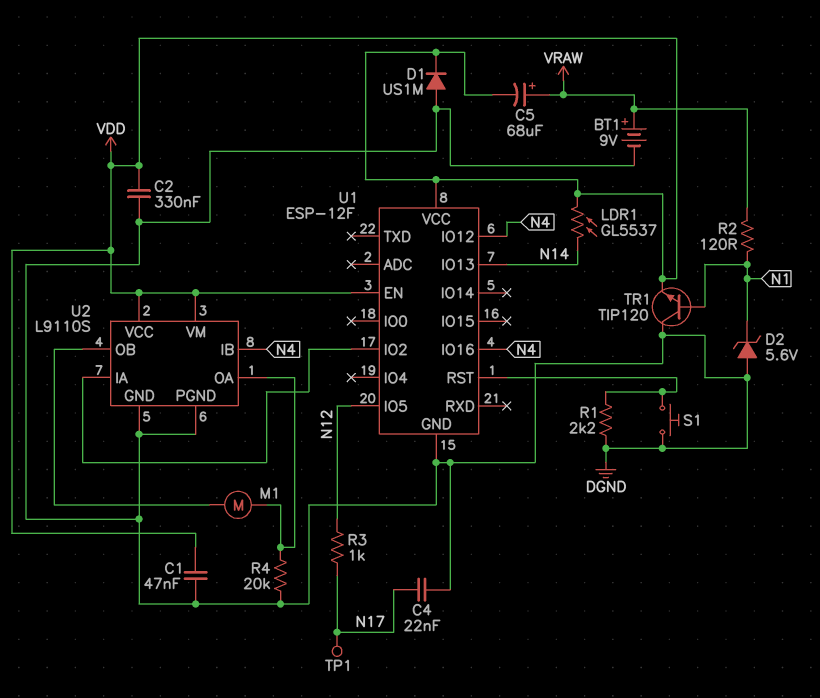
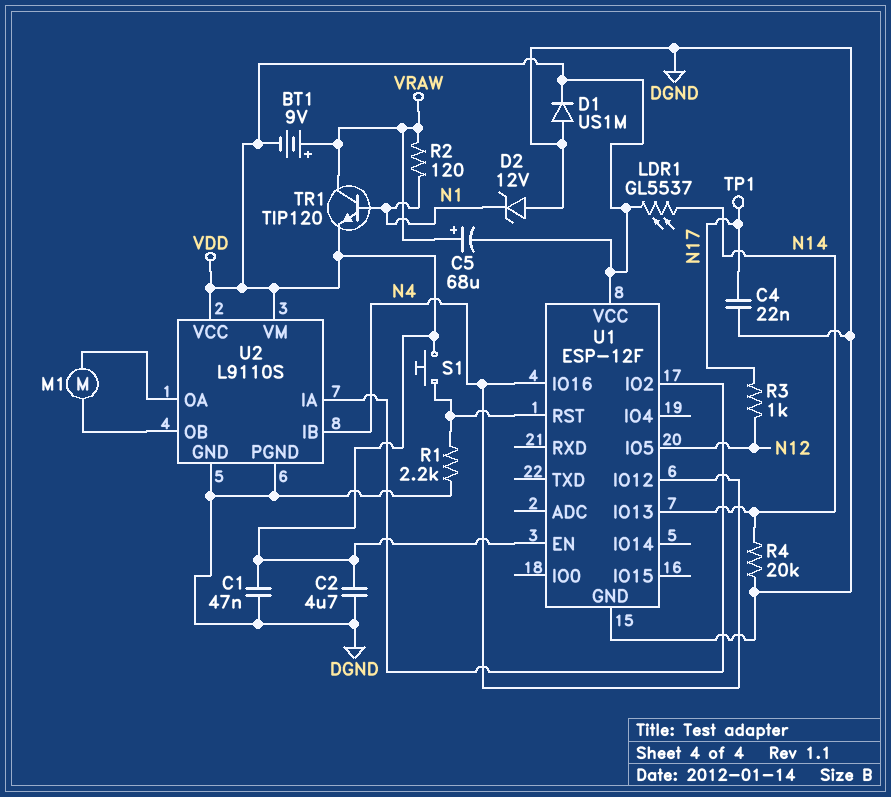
BT1: 9V (plus VRAW, minus DGND) -> 9V (plus VRAW, minus VDD)
C2: 330nF (DGND, VDD) -> 4.7uF (DGND, VDD)
D2: zener 5.6V (A DGND, K N1) -> zener 12V (A DGND, K N1)
R4: 20k (DGND, U2/OA) -> 20k (DGND, N14)
S1: button (DGND, U1/RST) -> button (U1/RST, VDD)
TR1: NPN TIP120 (B N1, C DGND, E VDD) -> NPN TIP120 (B N1, C VRAW, E VDD)

